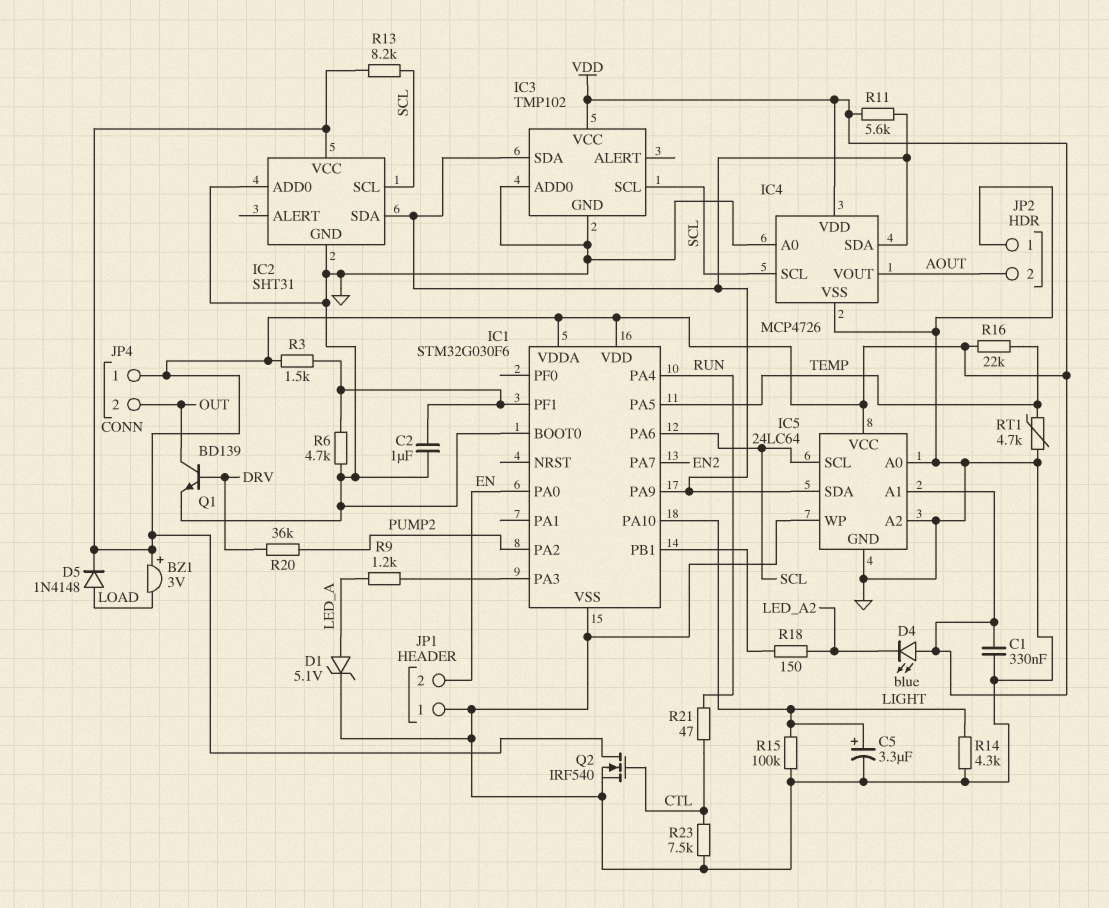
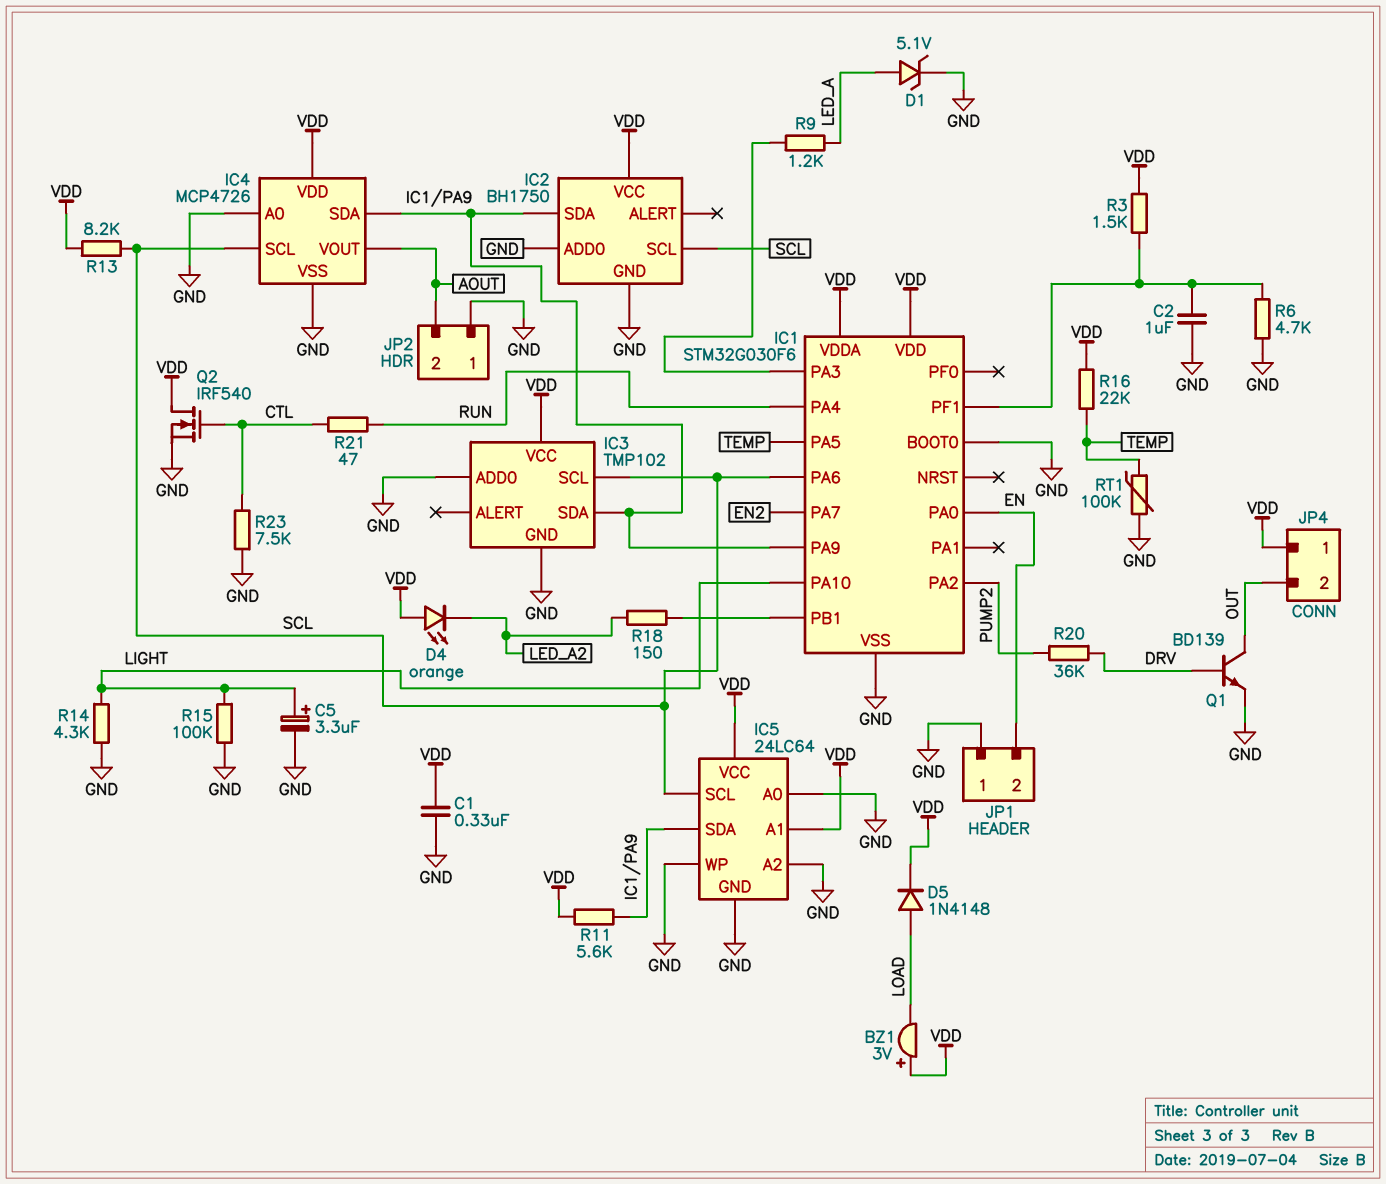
D4: LED blue (A VDD, K LED_A2) -> LED orange (A VDD, K LED_A2)
IC2: SHT31 -> BH1750
RT1: 4.7k (GND, TEMP) -> 100k (GND, TEMP)

